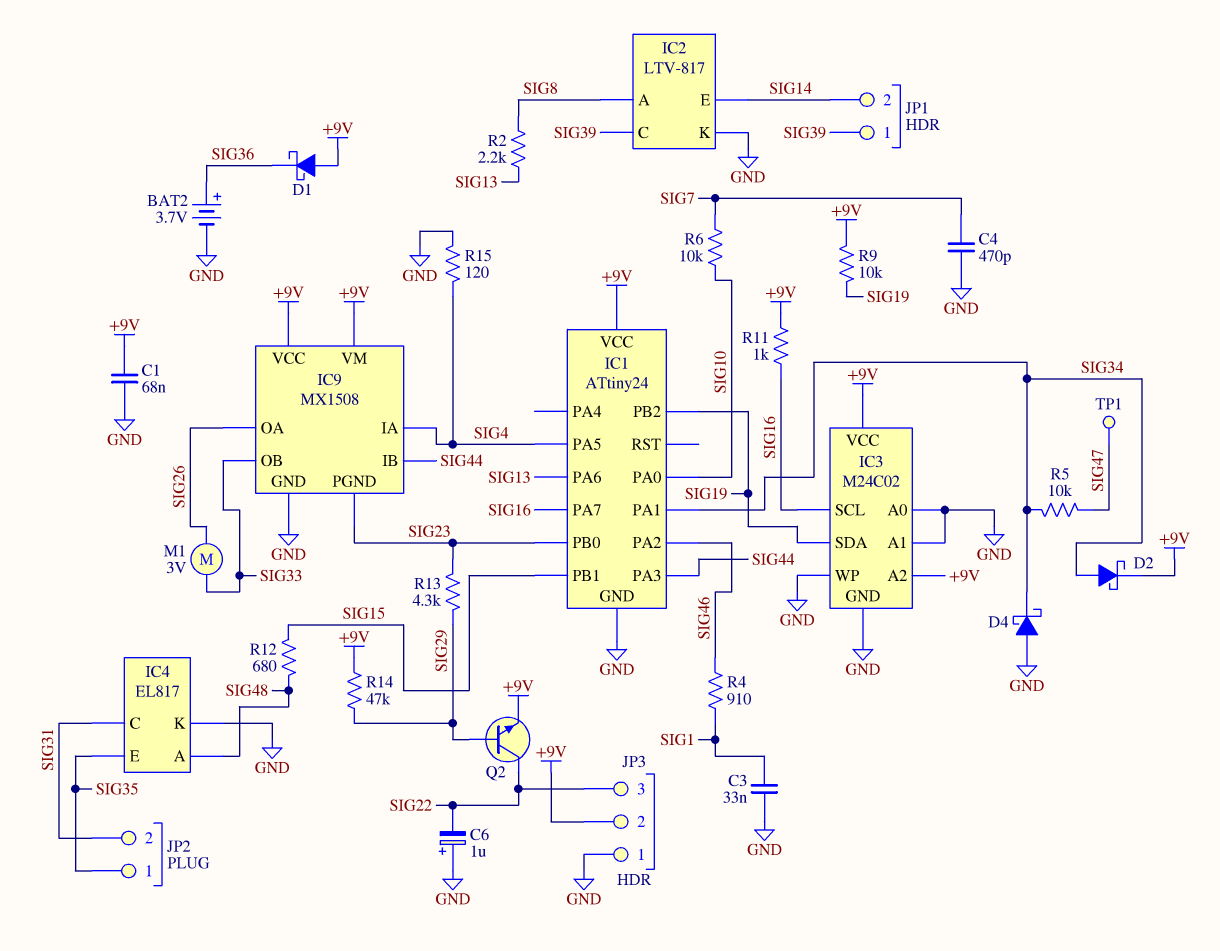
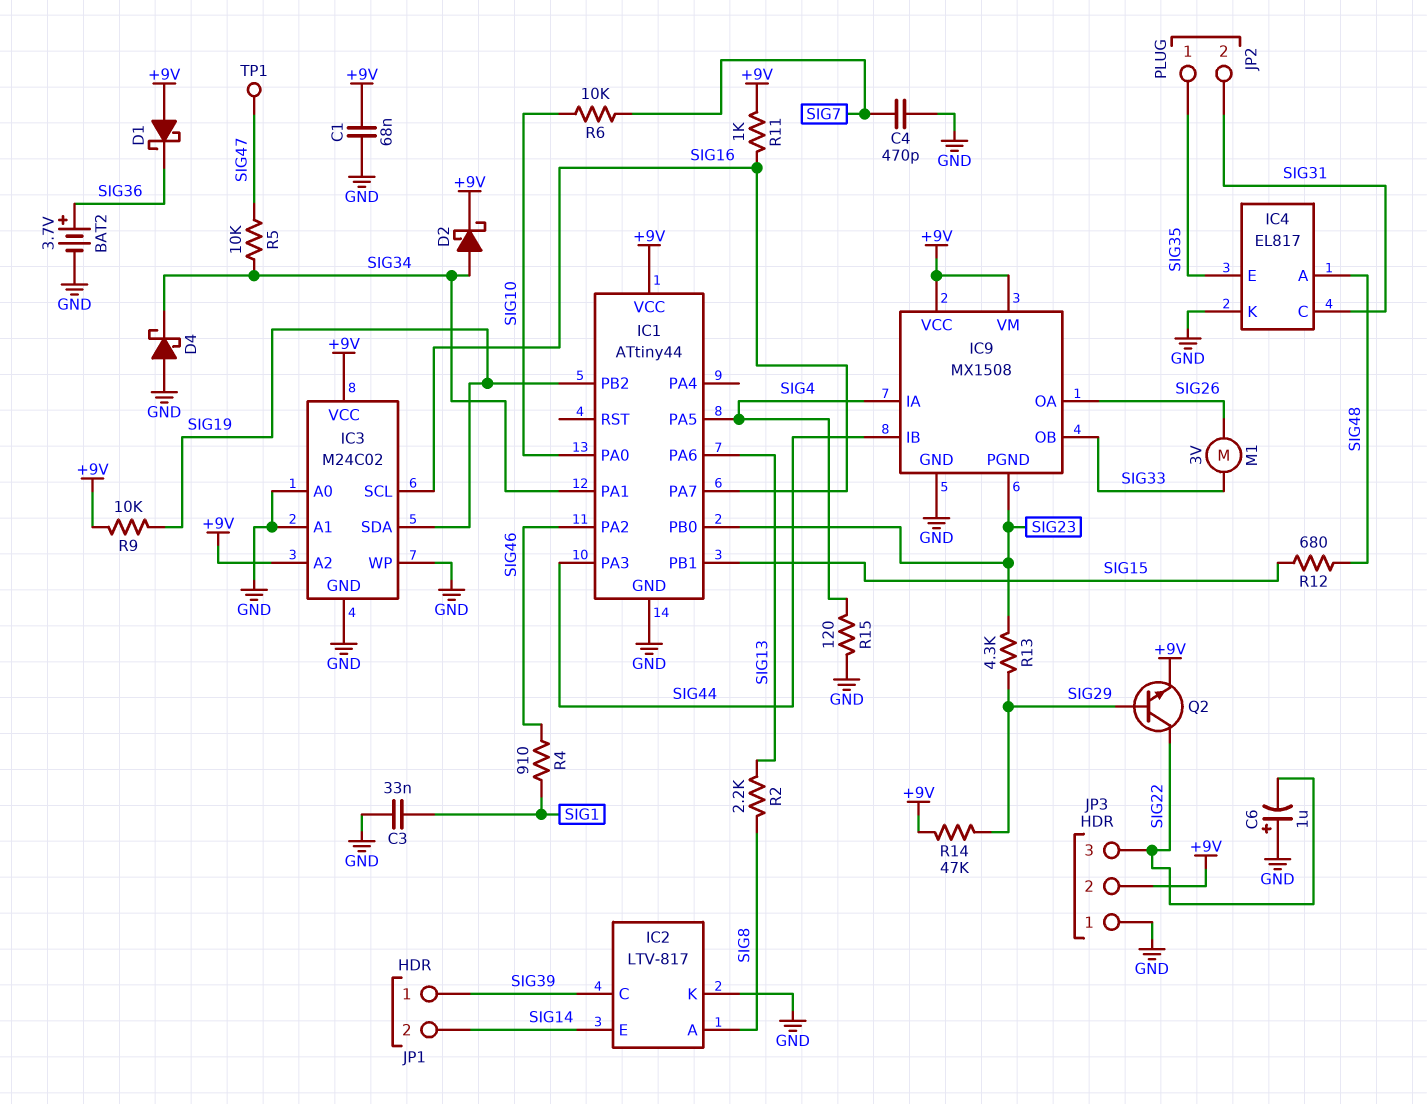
IC1: ATtiny24 -> ATtiny44

